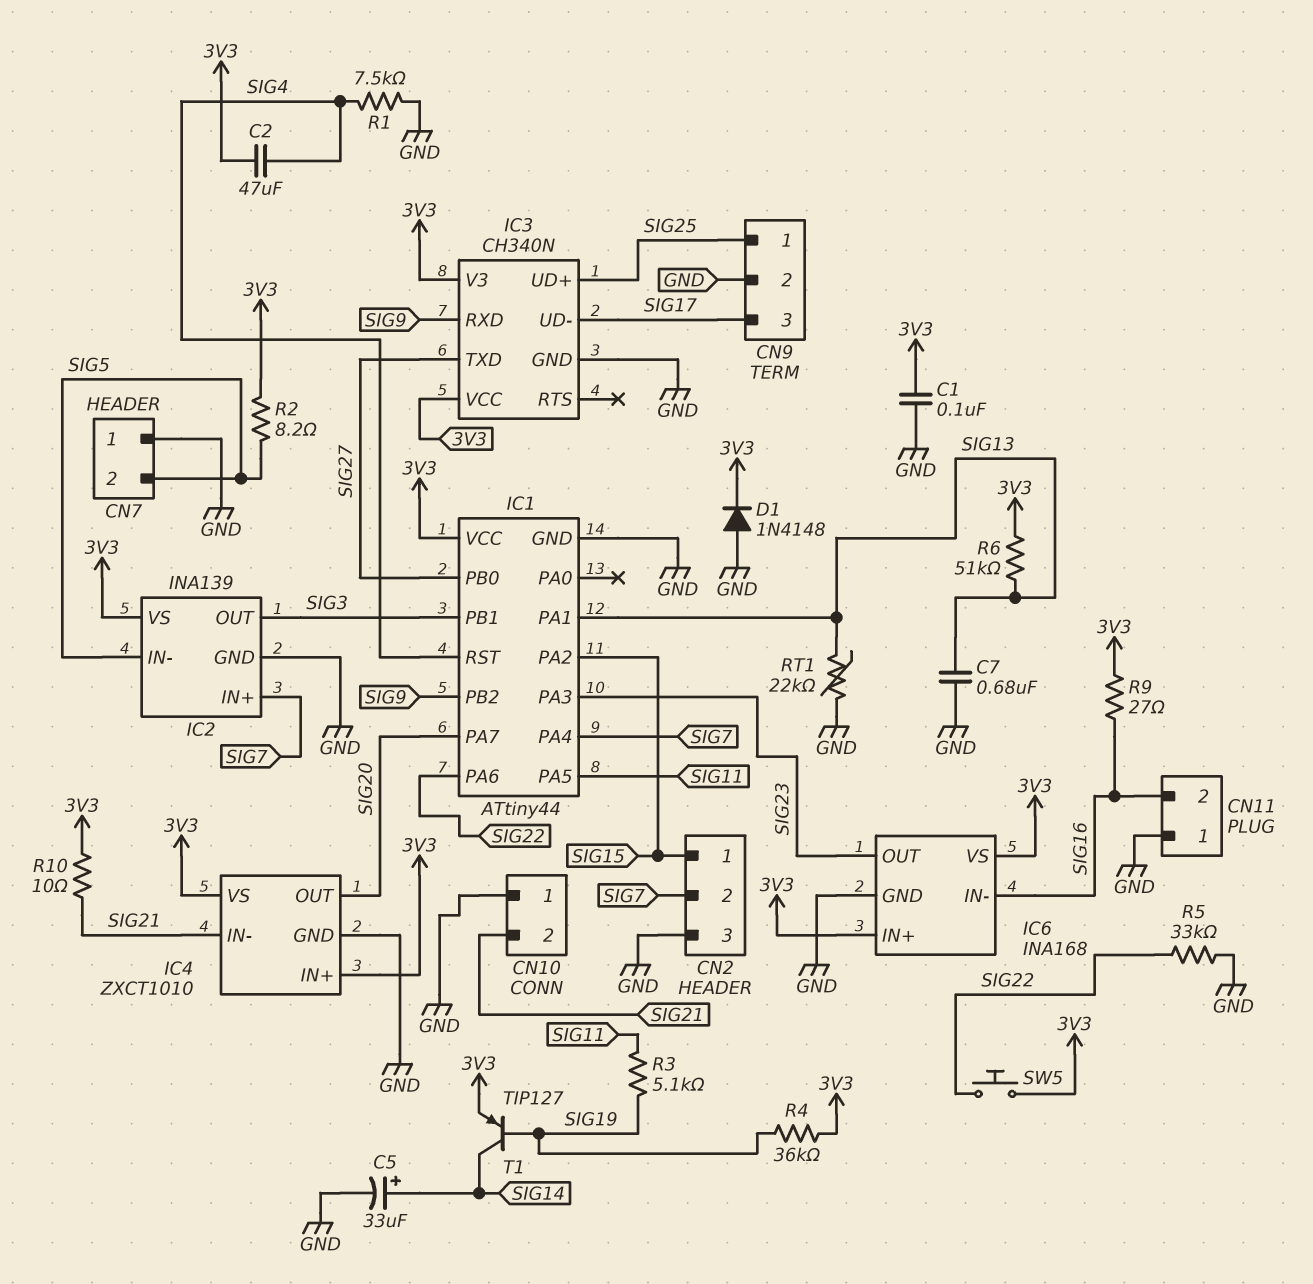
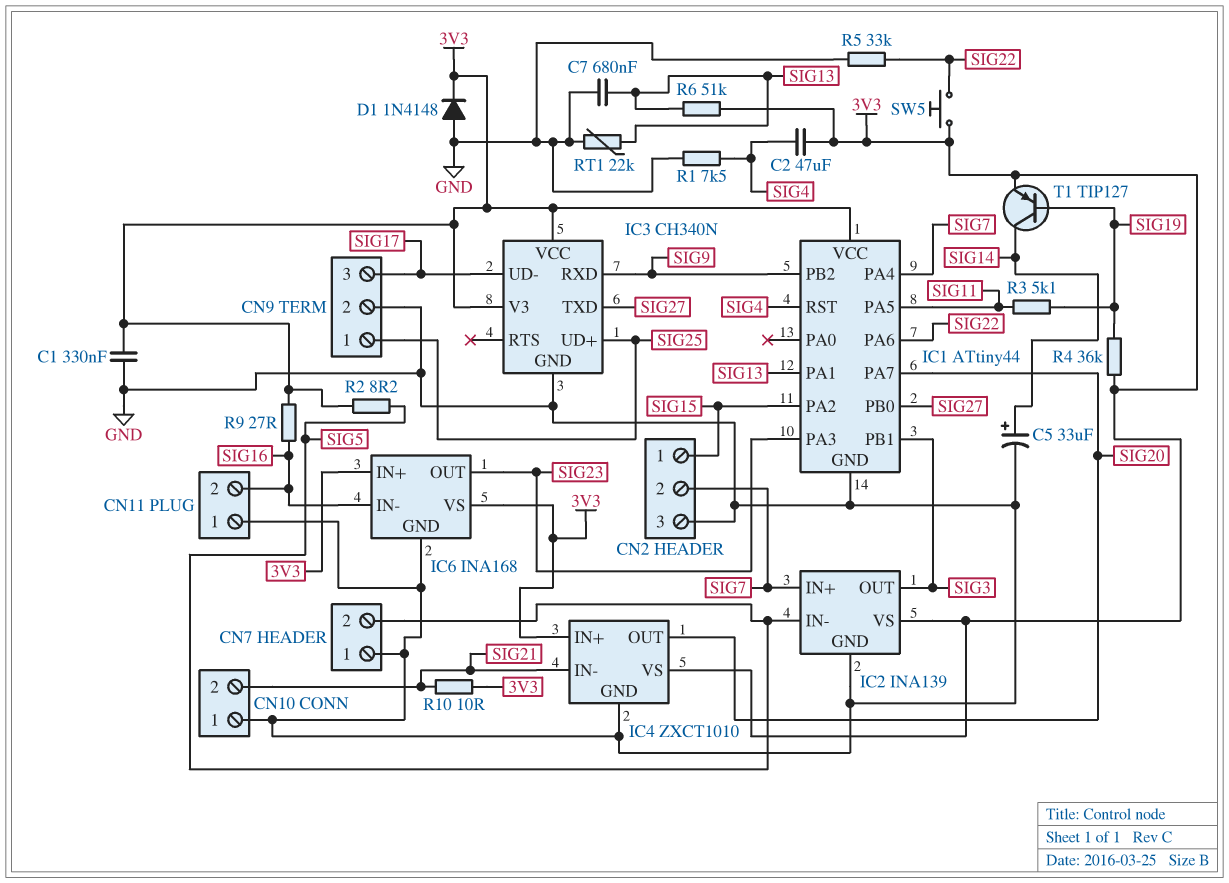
C1: 100nF (3V3, GND) -> 330nF (3V3, GND)

